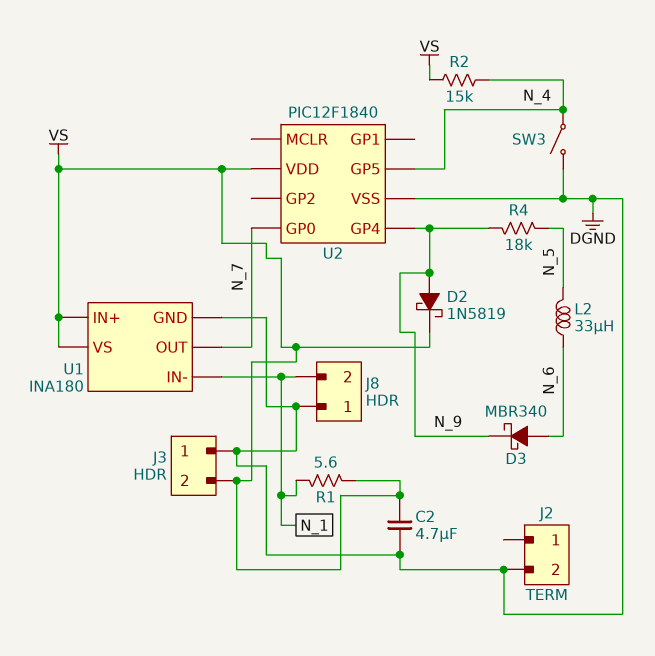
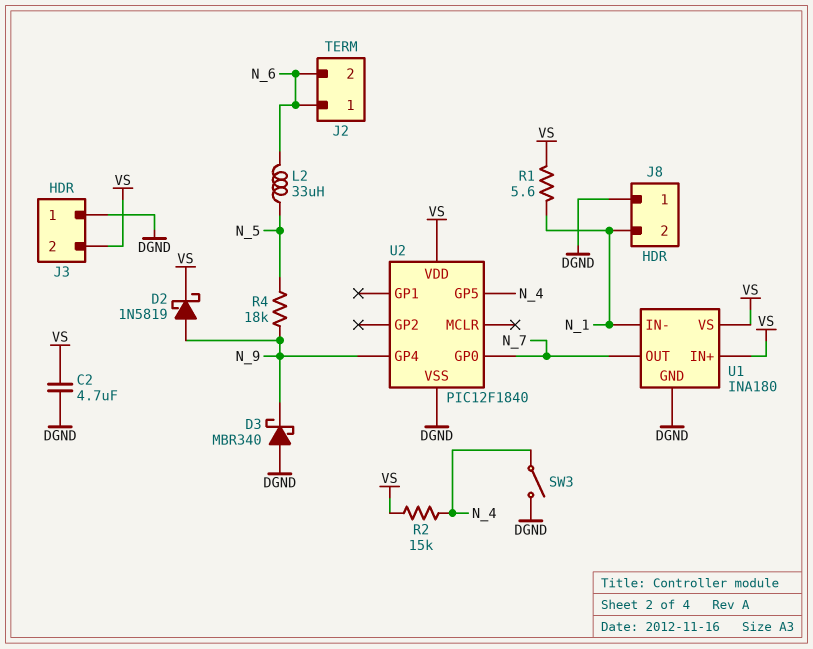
D3: schottky MBR340 (A N_6, K N_9) -> schottky MBR340 (A DGND, K N_9)
J2 pin 1: none -> N_6
J2 pin 2: DGND -> N_6

